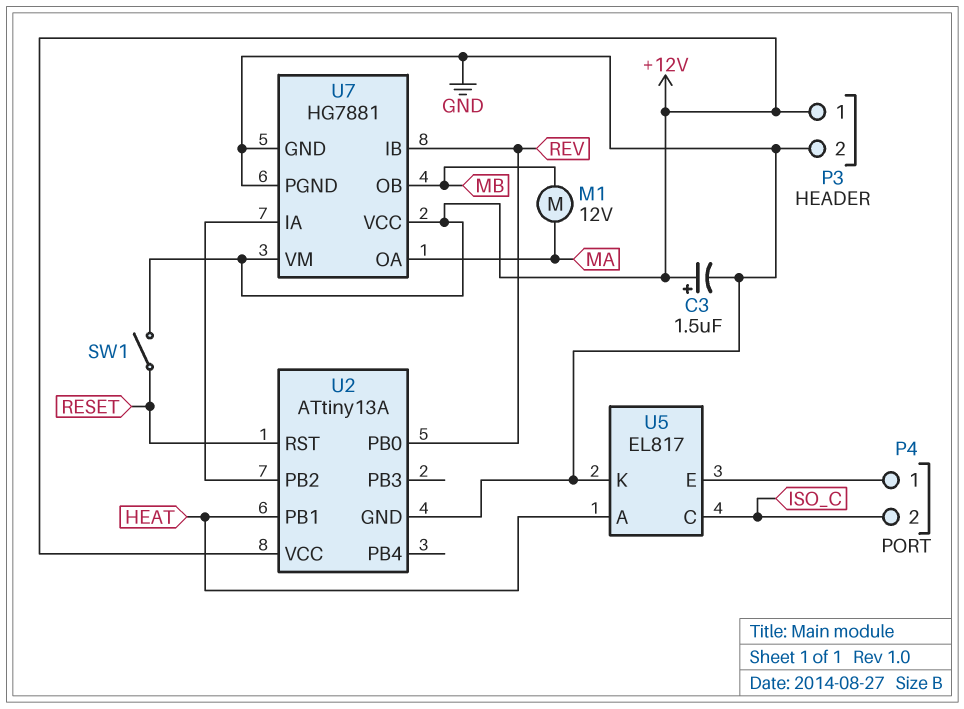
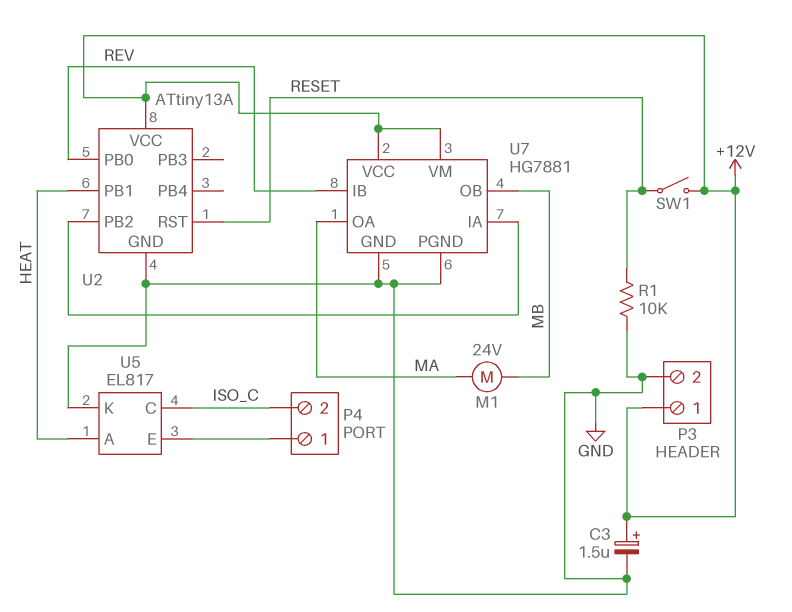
M1: motor 12V (MA, MB) -> motor 24V (MA, MB)
R1: none -> 10k (GND, RESET)

